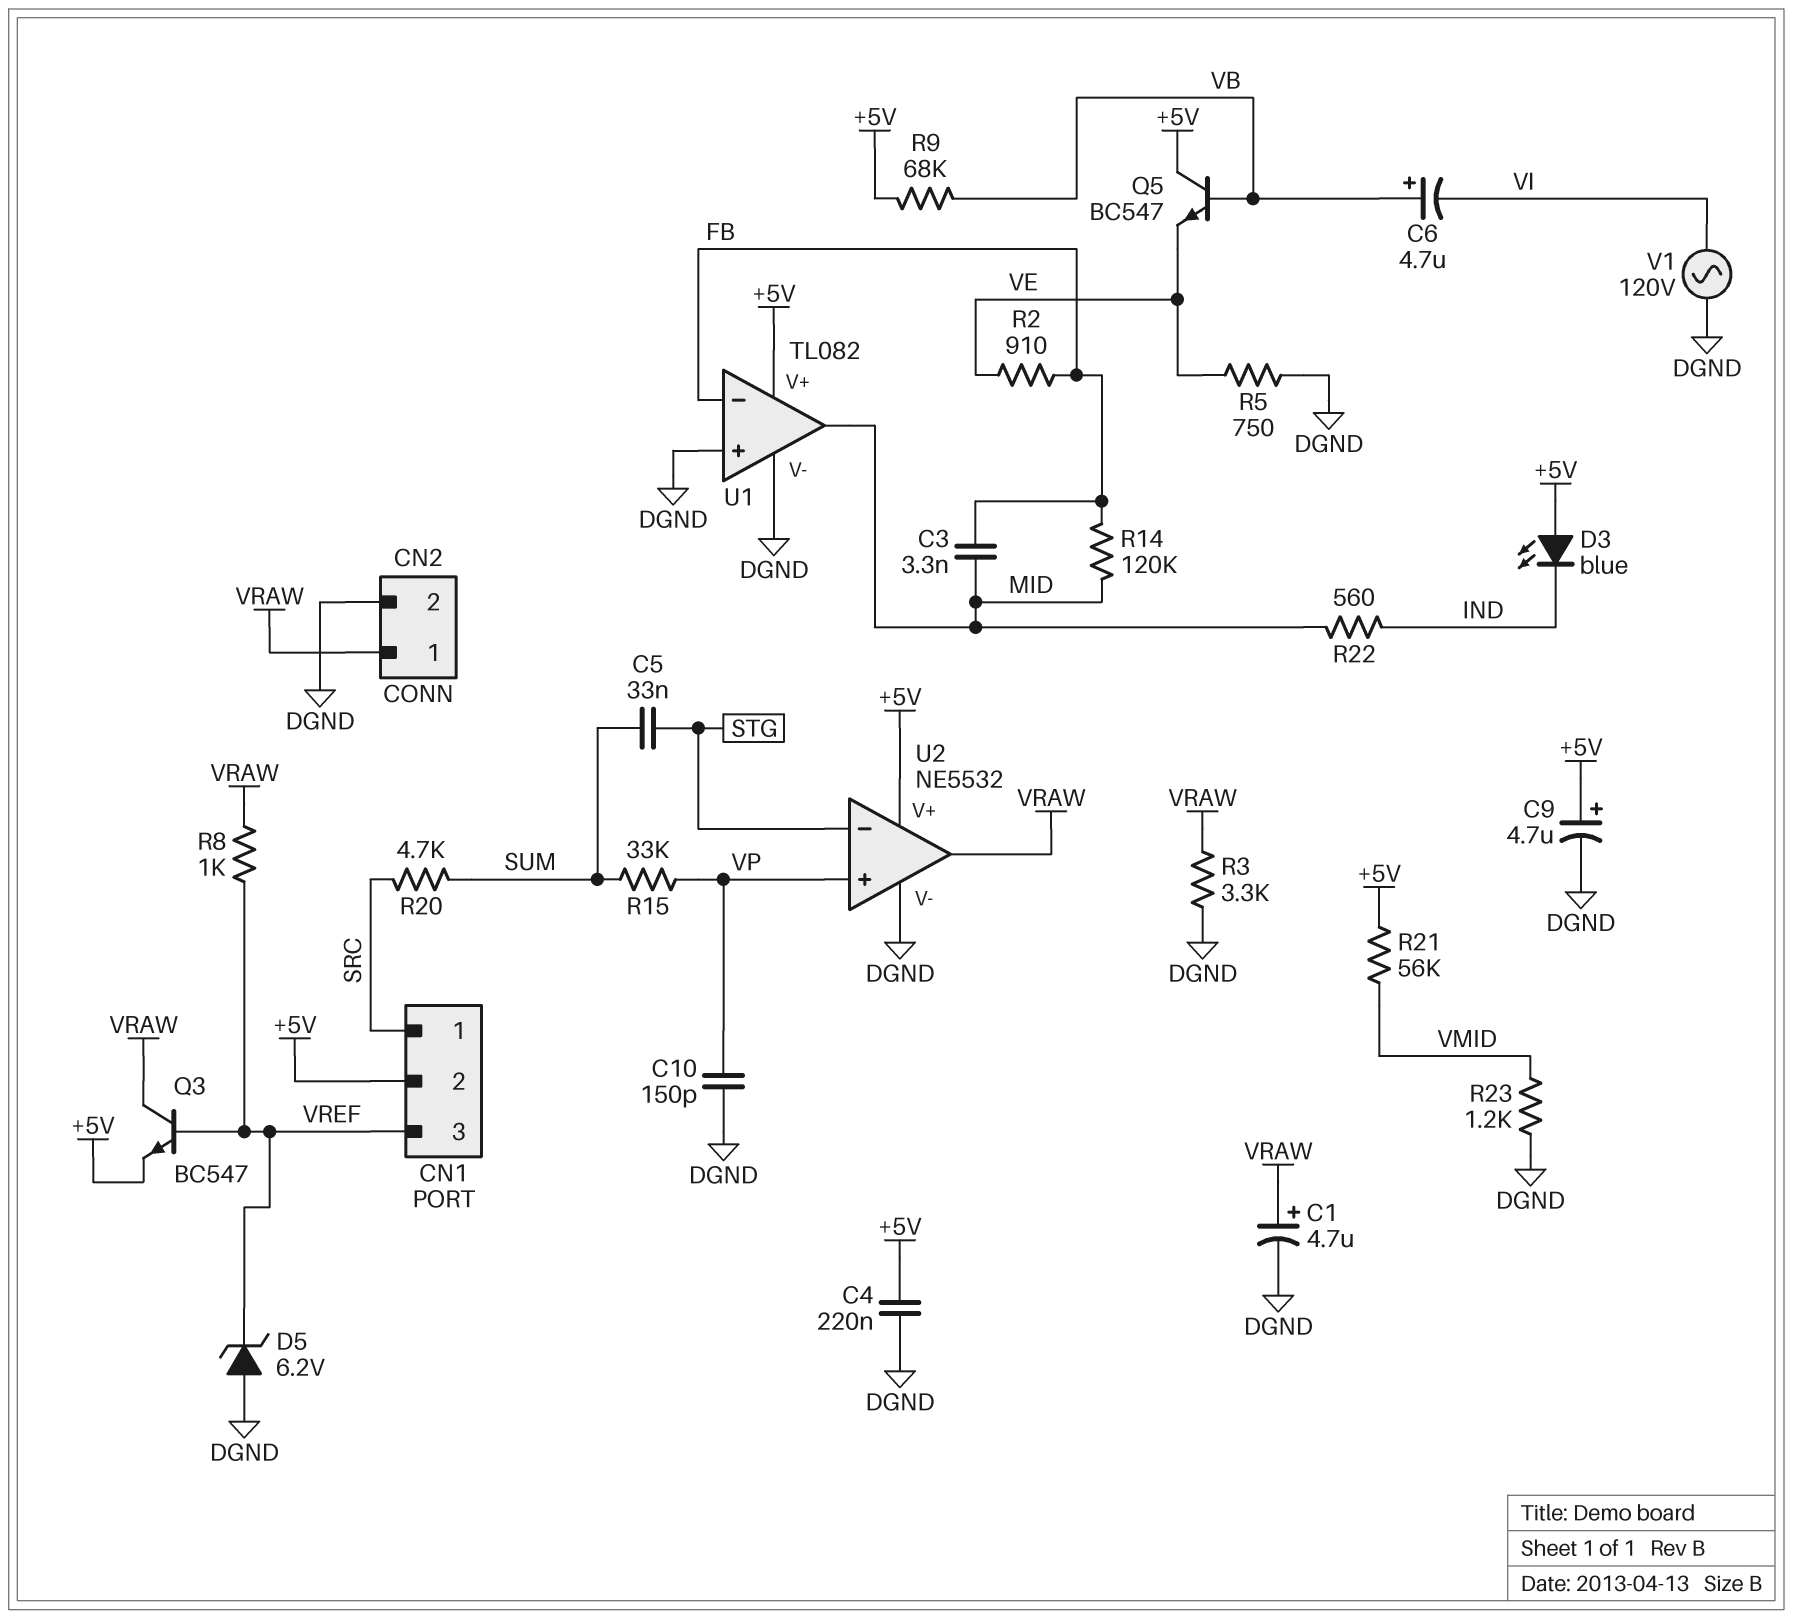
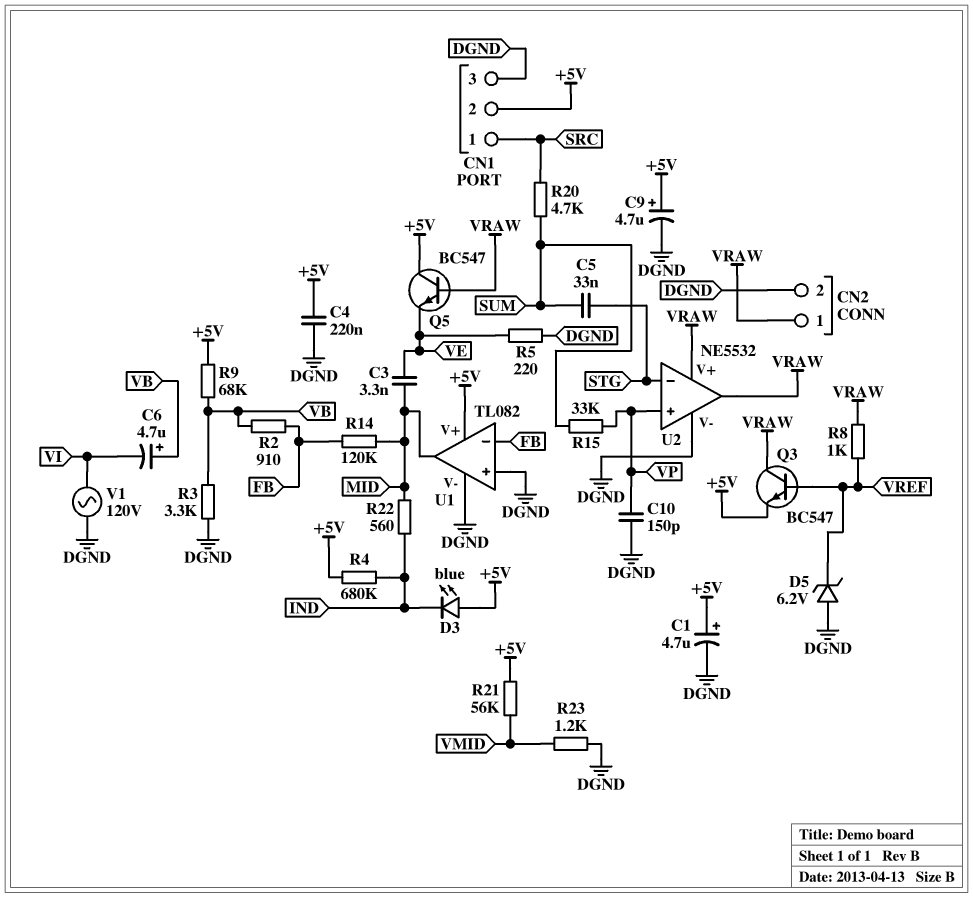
C1: 4.7uF (plus VRAW, minus DGND) -> 4.7uF (plus +5V, minus DGND)
C3: 3.3nF (FB, MID) -> 3.3nF (MID, VE)
CN1 pin 3: VREF -> DGND
Q5: NPN BC547 (B VB, C +5V, E VE) -> NPN BC547 (B VRAW, C +5V, E VE)
R2: 910 (FB, VE) -> 910 (FB, VB)
R3: 3.3k (DGND, VRAW) -> 3.3k (DGND, VB)
R4: none -> 680k (+5V, IND)
R5: 750 (DGND, VE) -> 220 (DGND, VE)
U2 pin V+: +5V -> VRAW

